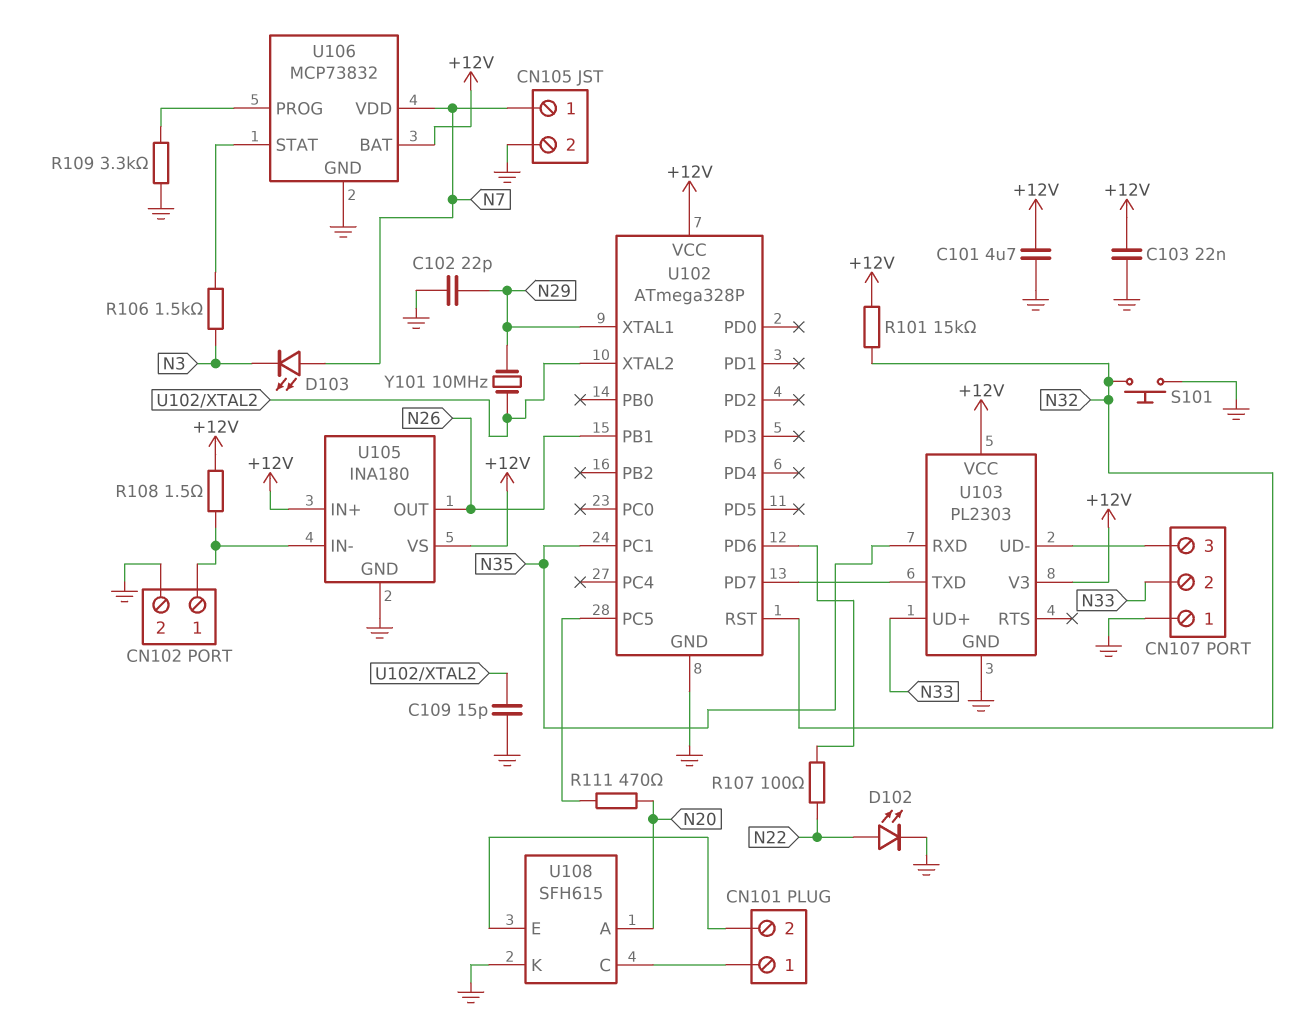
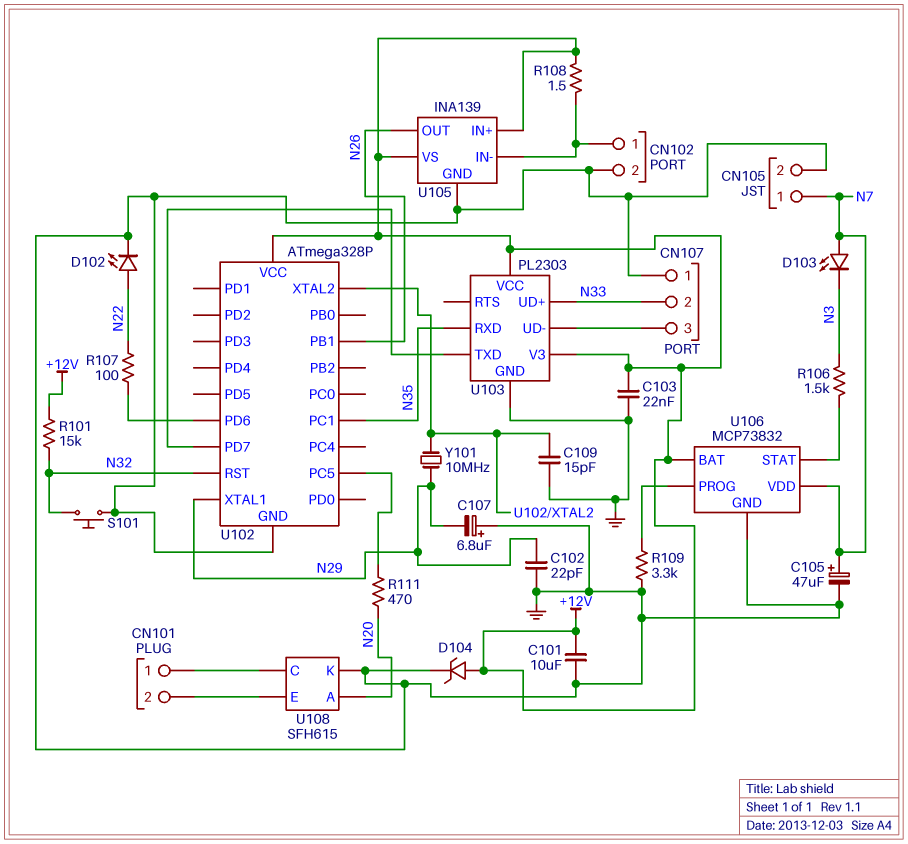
C101: 4.7uF (+12V, GND) -> 10uF (+12V, GND)
C105: none -> 47uF (plus N7, minus GND)
C107: none -> 6.8uF (plus GND, minus N29)
D104: none -> zener (A +12V, K GND)
U105: INA180 -> INA139

